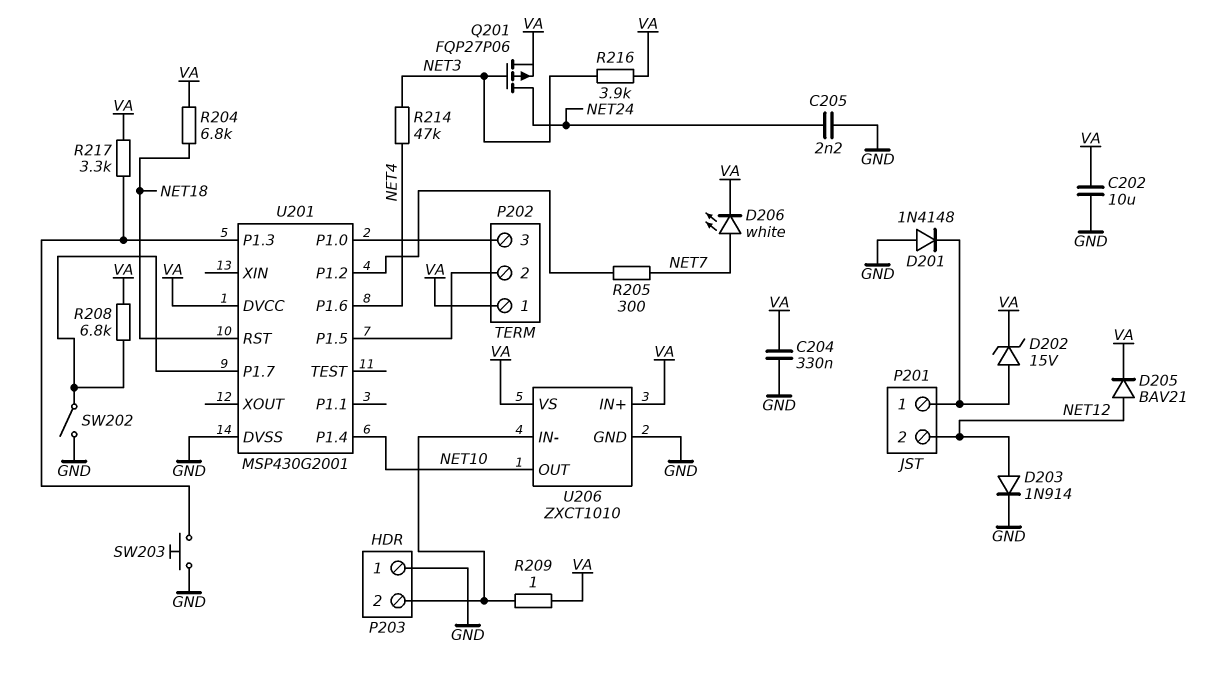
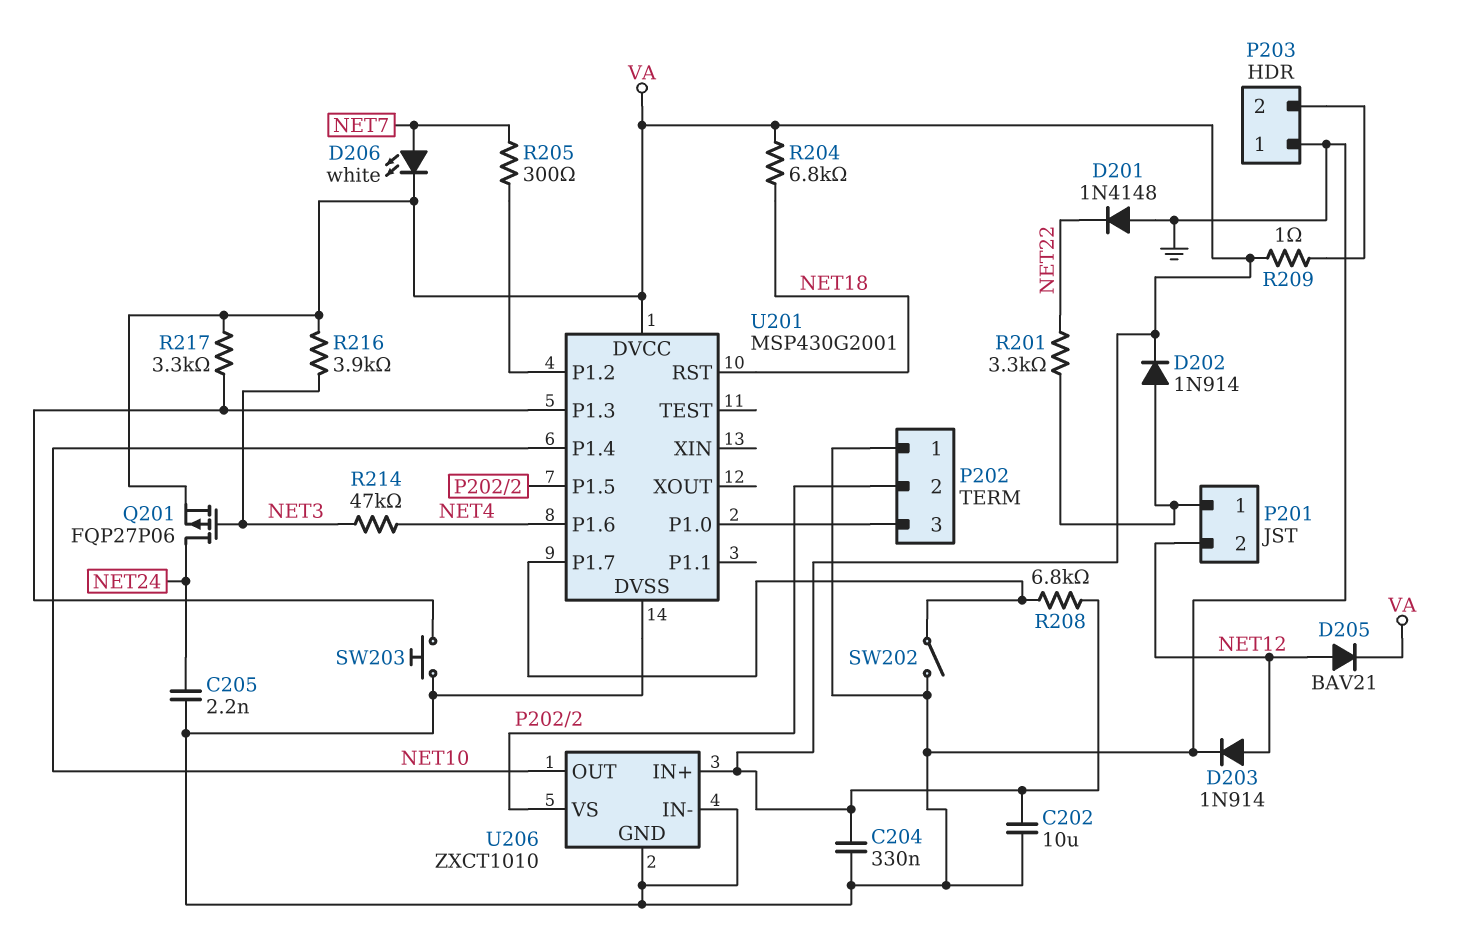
D201: diode 1N4148 (A GND, K P201/1) -> diode 1N4148 (A GND, K NET22)
D202: zener 15V (A P201/1, K VA) -> diode 1N914 (A P201/1, K VA)
P202 pin 1: VA -> GND
R201: none -> 3.3k (NET22, P201/1)
U206 pin IN-: P203/2 -> GND
U206 pin VS: VA -> P202/2

